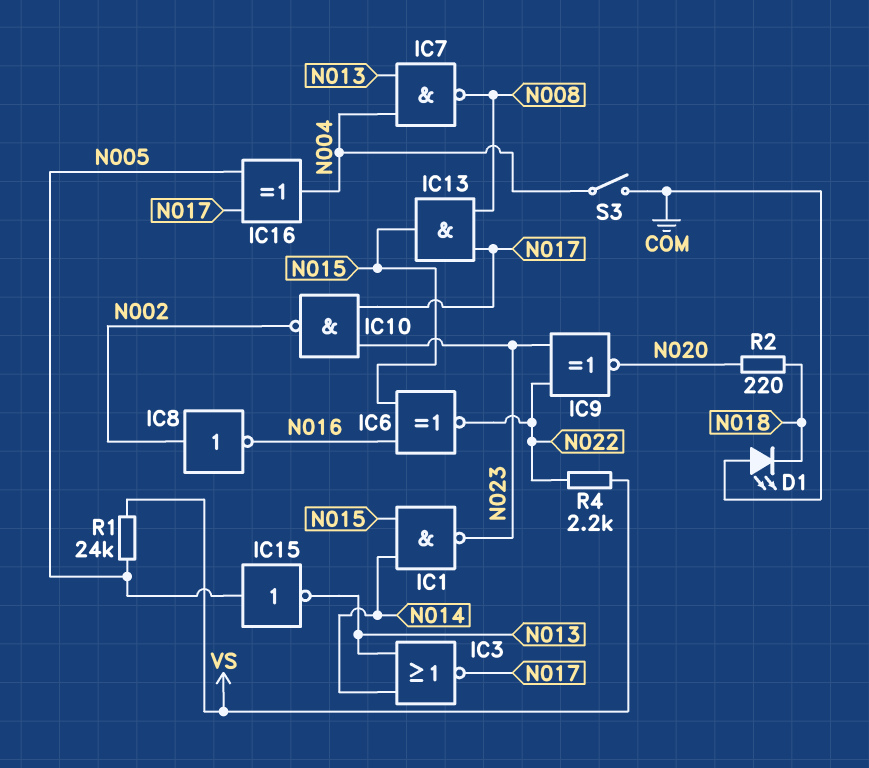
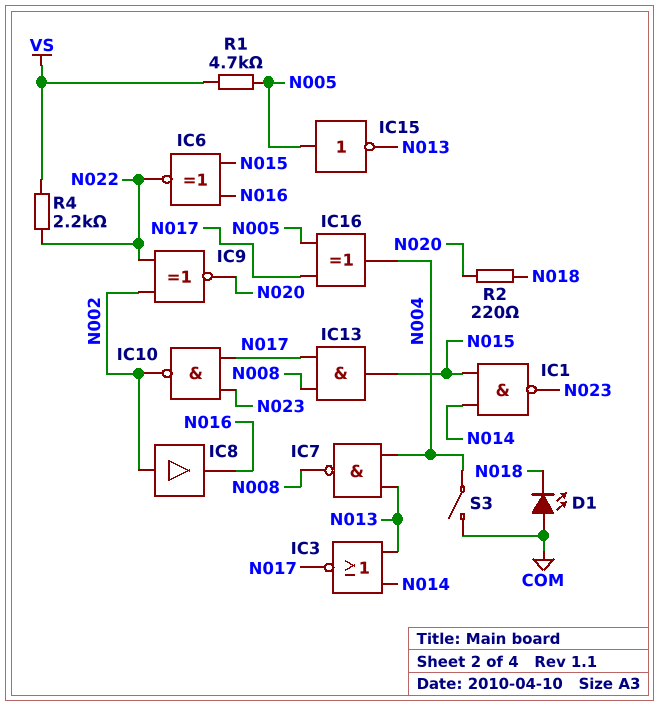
IC8: NOT (in N002, out N016) -> buffer (in N002, out N016)
IC9: XNOR (in N022, in N023, out N020) -> XNOR (in N002, in N022, out N020)
R1: 24k (N005, VS) -> 4.7k (N005, VS)

